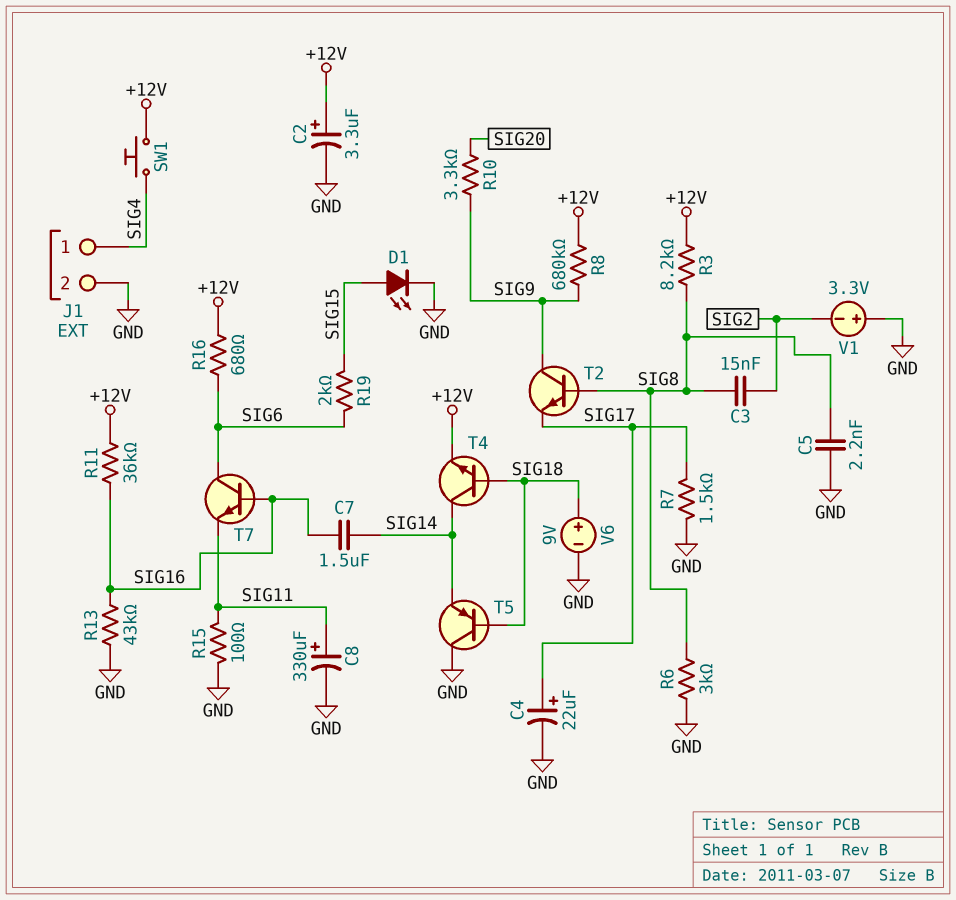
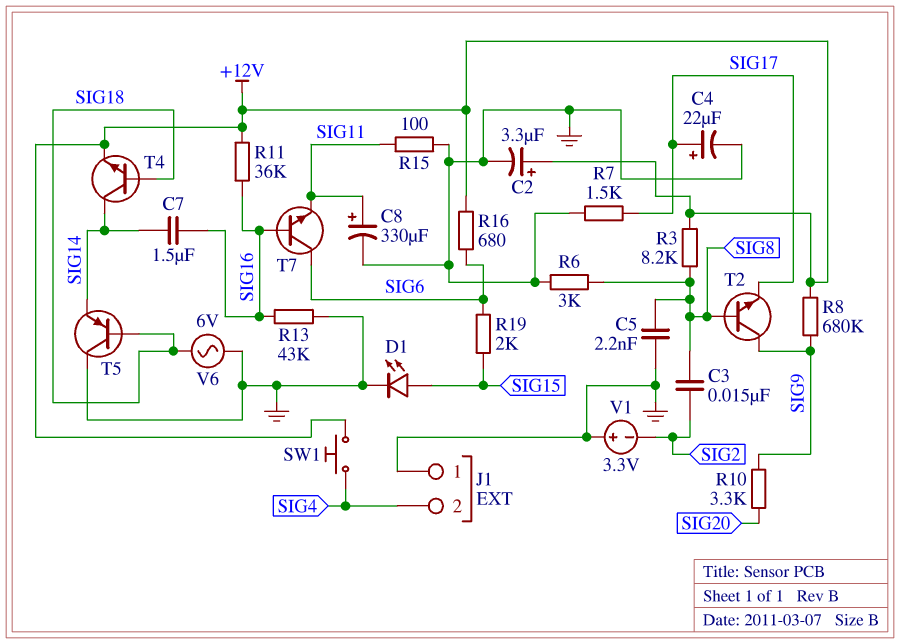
J1 pin 1: SIG4 -> GND
J1 pin 2: GND -> SIG4
V6: 9V (plus SIG18, minus GND) -> AC 6V (GND, SIG18)

